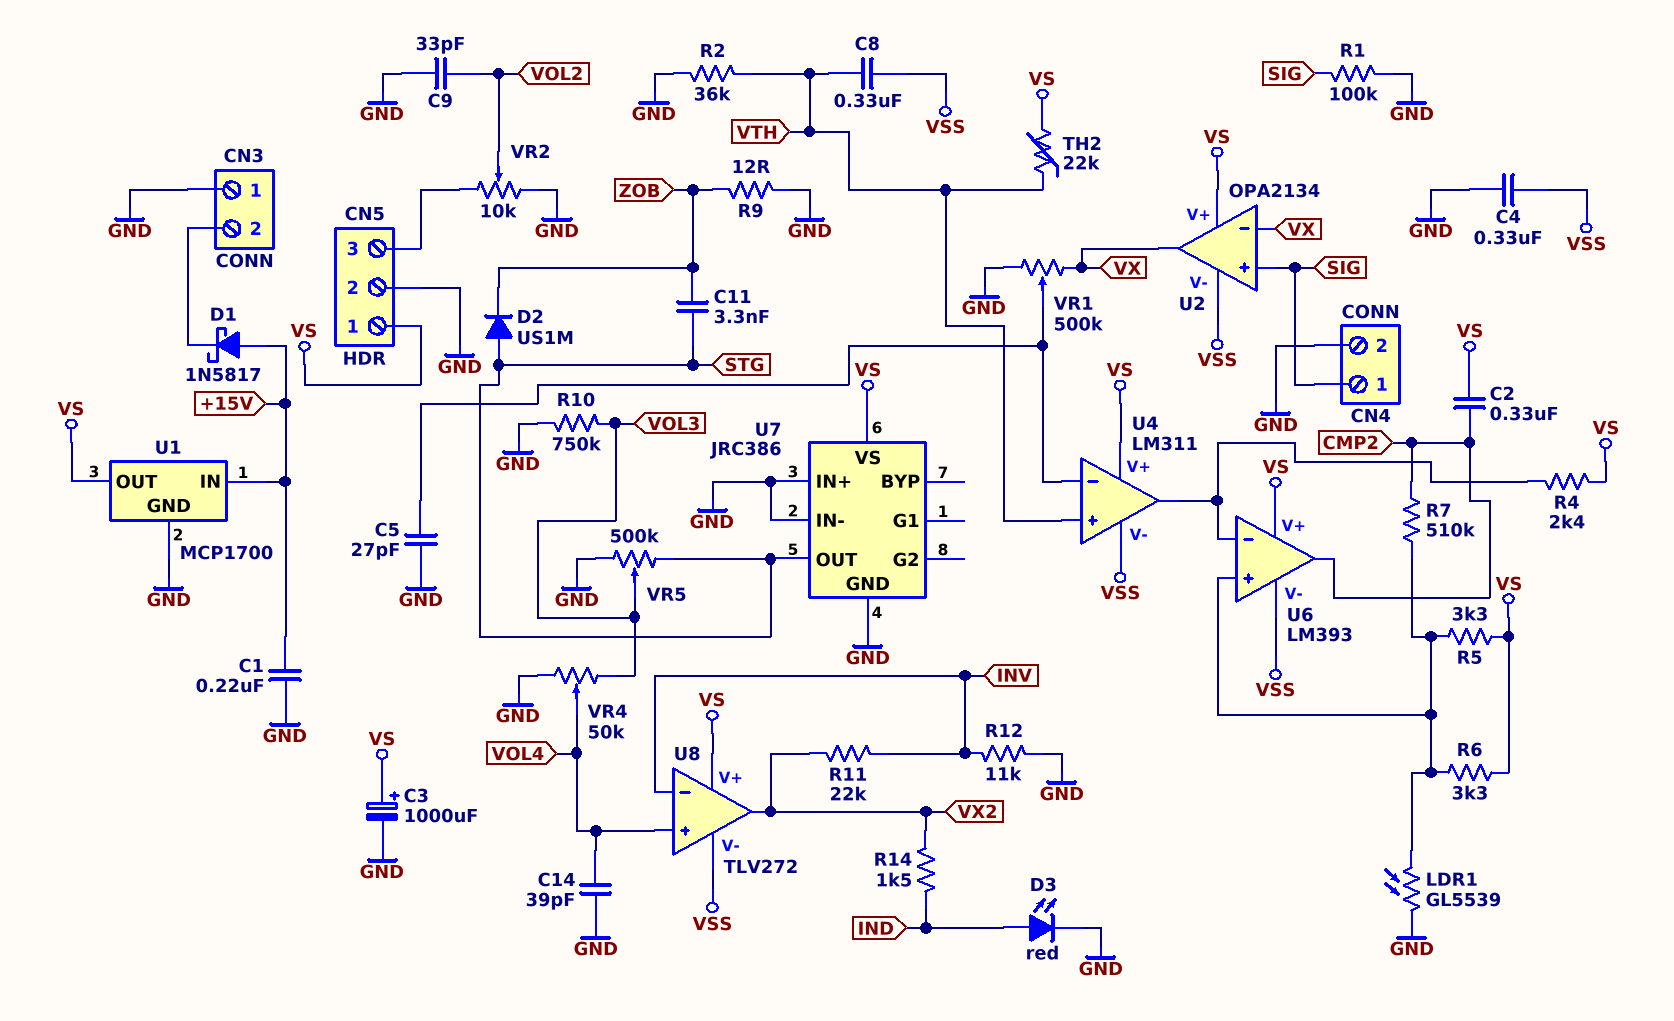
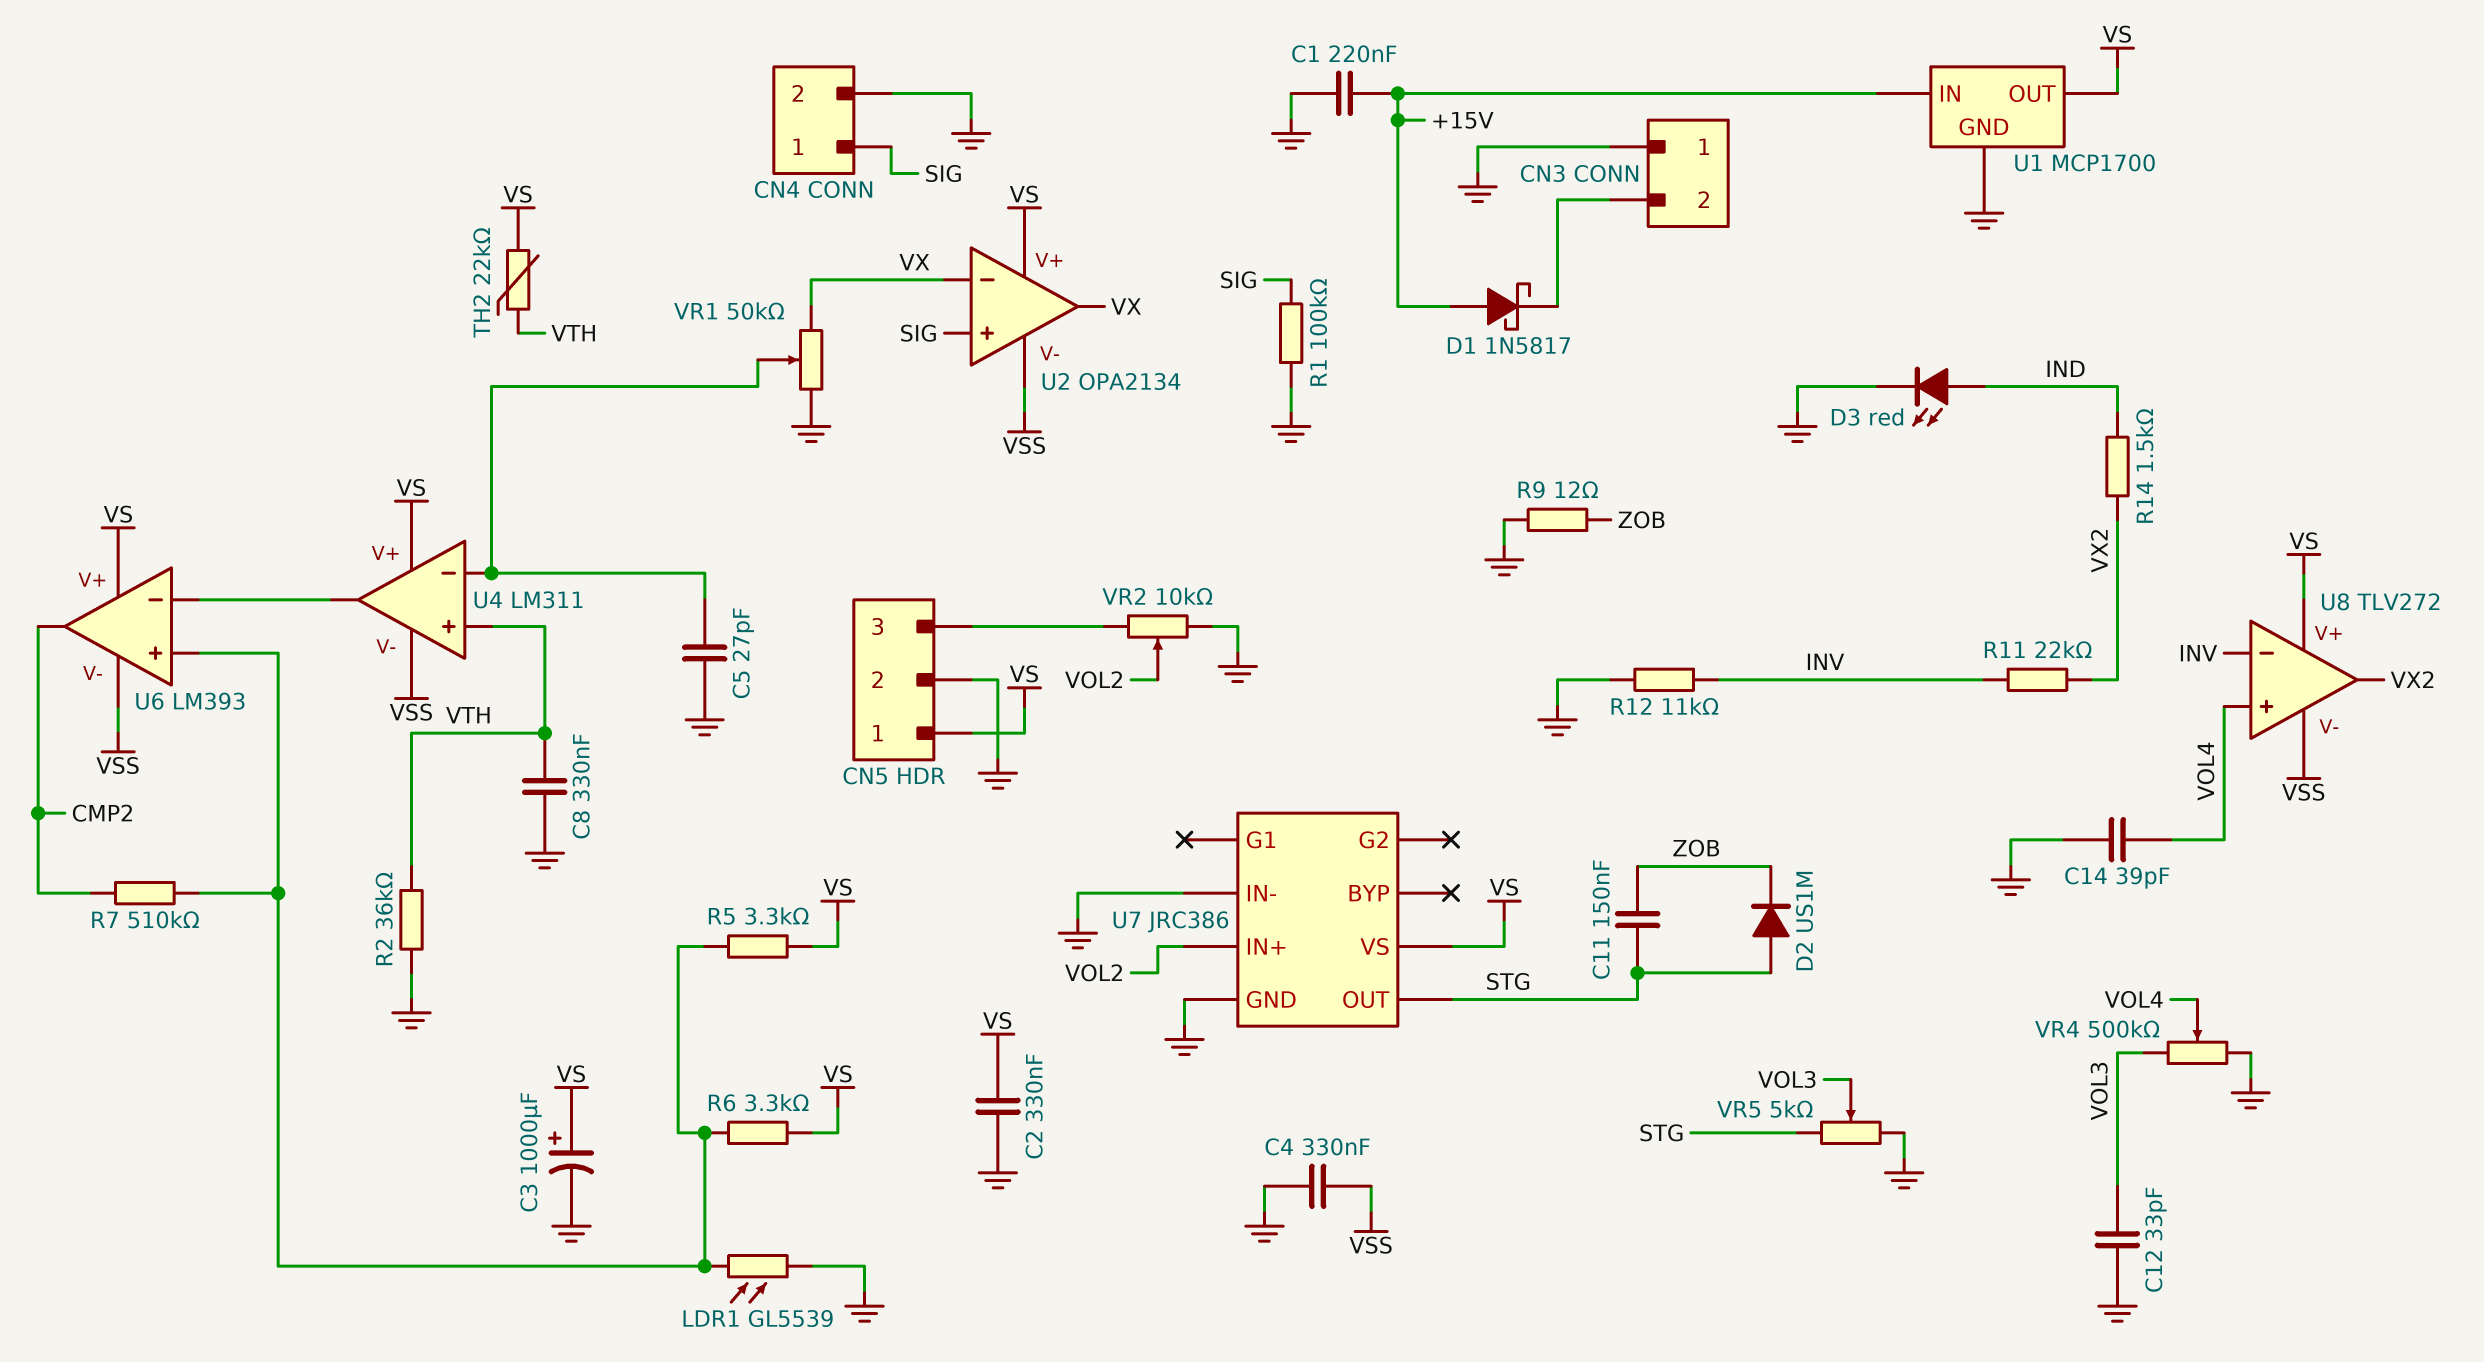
C2: 330nF (CMP2, VS) -> 330nF (GND, VS)
C8: 330nF (VSS, VTH) -> 330nF (GND, VTH)
C9: 33pF (GND, VOL2) -> none
C11: 3.3nF (STG, ZOB) -> 150nF (STG, ZOB)
C12: none -> 33pF (GND, VOL3)
R4: 2.4k (U4/out, VS) -> none
R10: 750k (GND, VOL3) -> none
U7 pin IN+: GND -> VOL2
VR1: 500k (GND, VX, wiper U4/in-) -> 50k (GND, VX, wiper U4/in-)
VR4: 50k (GND, VOL3, wiper VOL4) -> 500k (GND, VOL3, wiper VOL4)
VR5: 500k (GND, STG, wiper VOL3) -> 5k (GND, STG, wiper VOL3)

